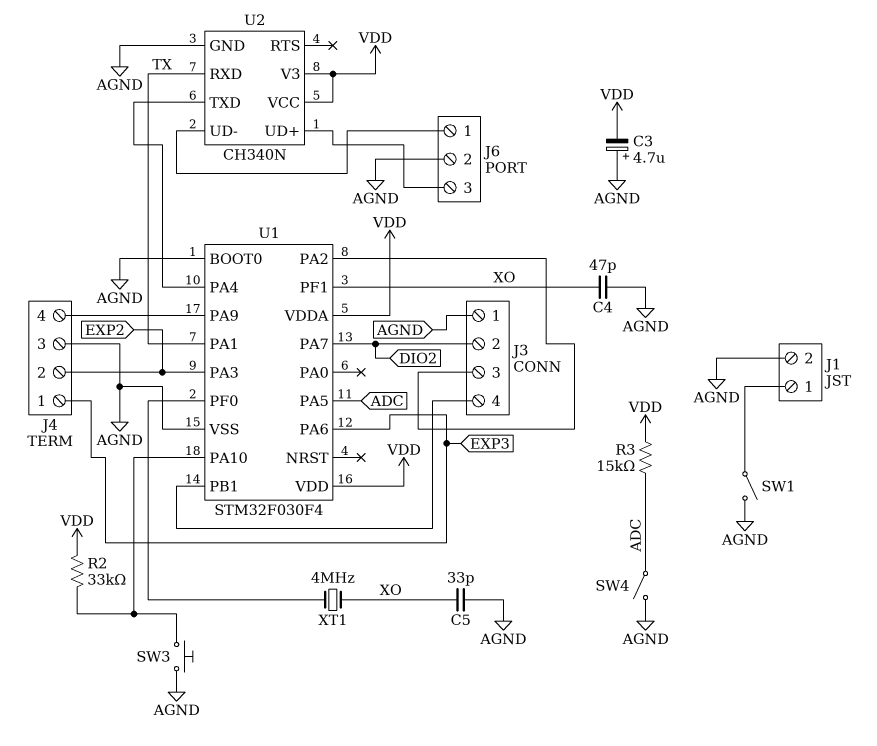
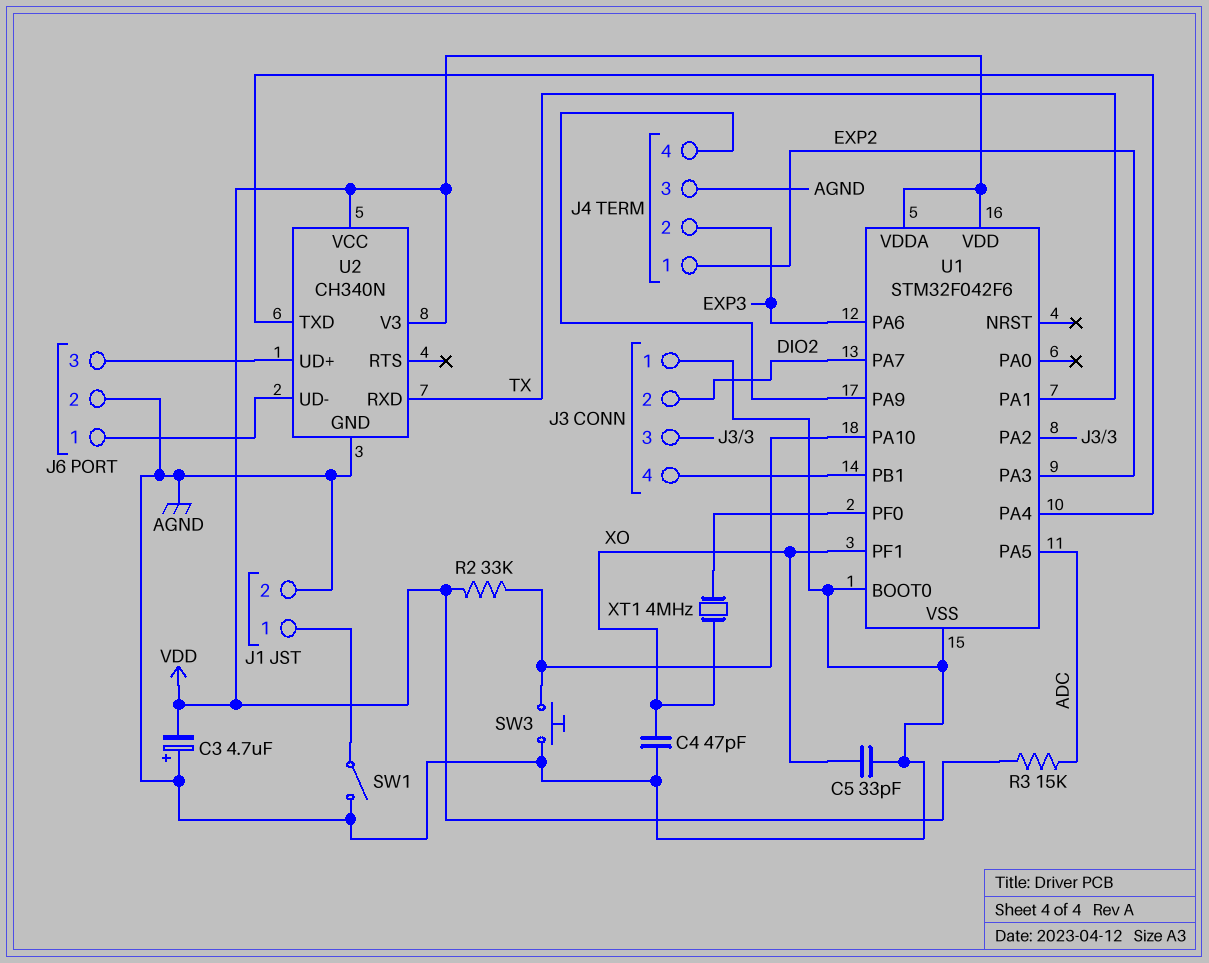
J4 pin 1: EXP3 -> EXP2
J4 pin 2: EXP2 -> EXP3
SW4: switch (ADC, AGND) -> none
U1: STM32F030F4 -> STM32F042F6

